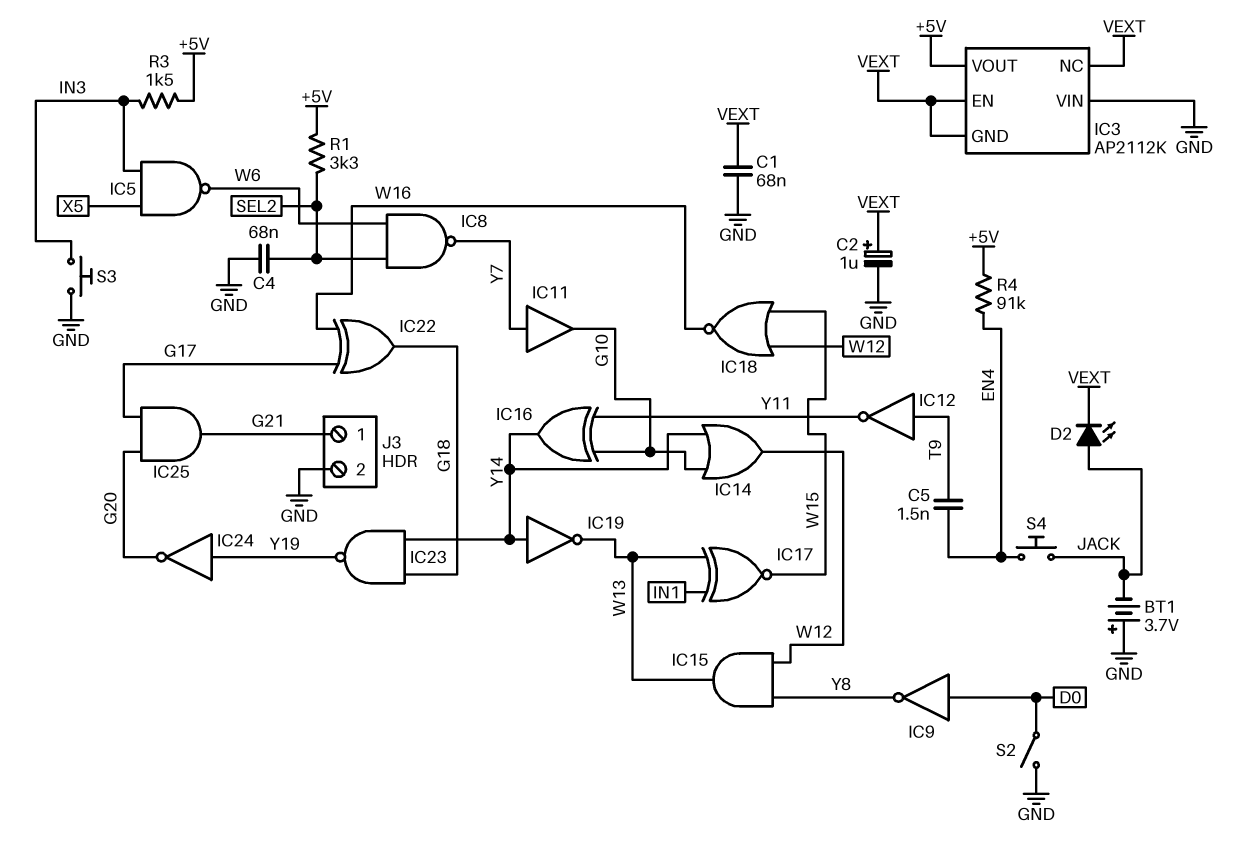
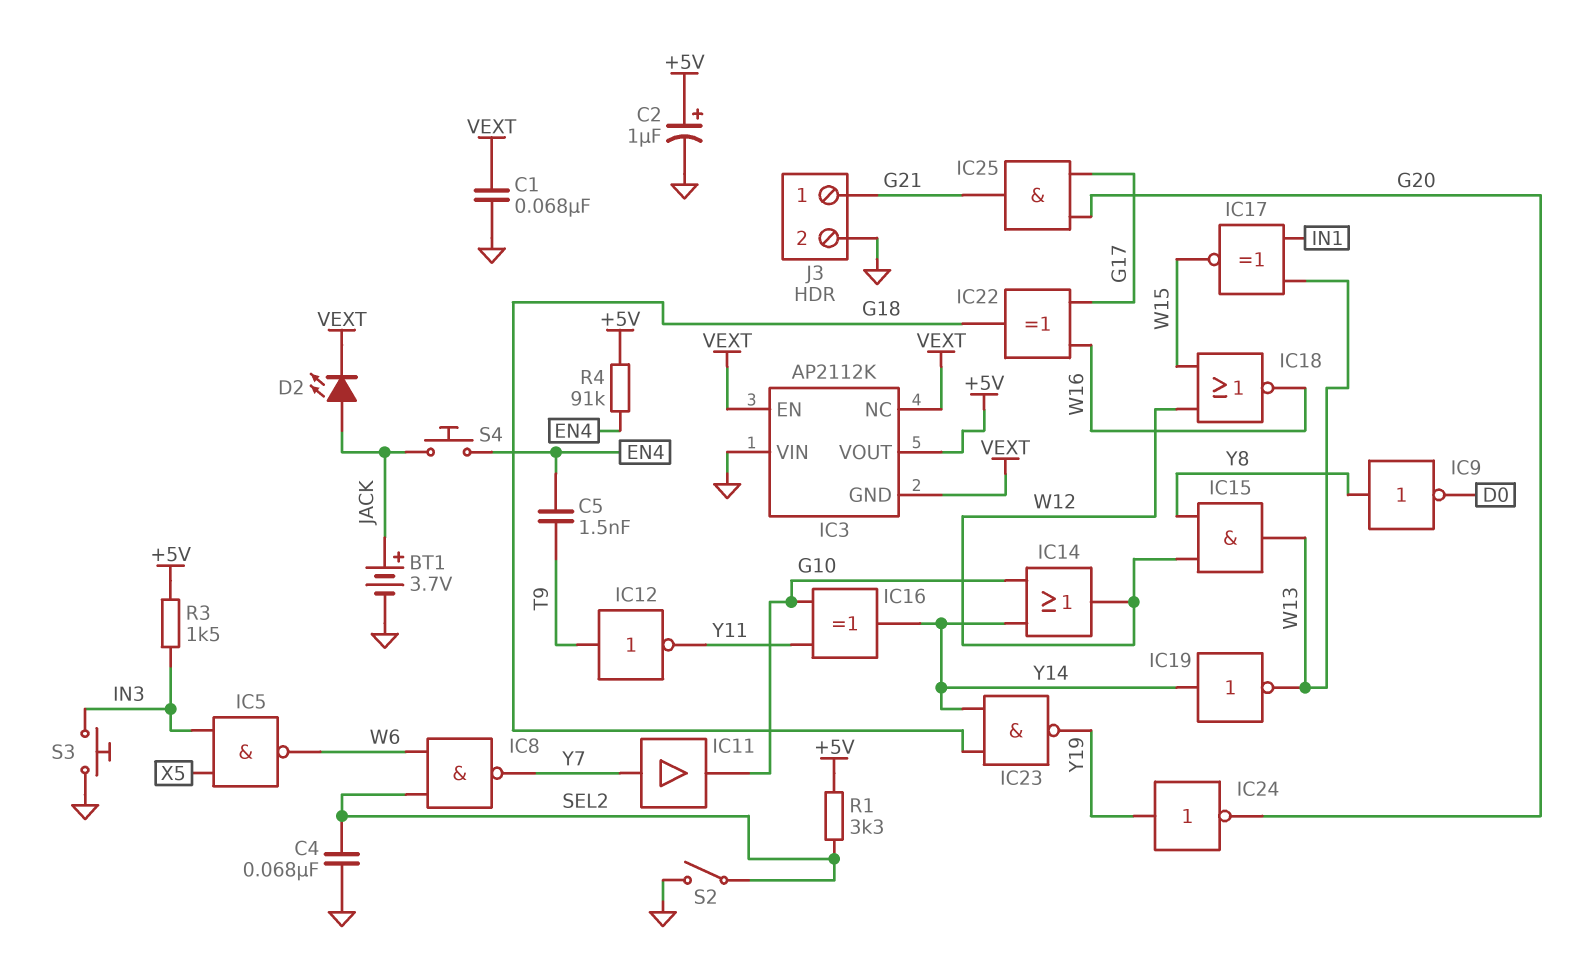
BT1: 3.7V (plus GND, minus JACK) -> 3.7V (plus JACK, minus GND)
C2: 1uF (plus VEXT, minus GND) -> 1uF (plus +5V, minus GND)
IC9: NOT (in D0, out Y8) -> NOT (in Y8, out D0)
S2: switch (D0, GND) -> switch (GND, SEL2)

